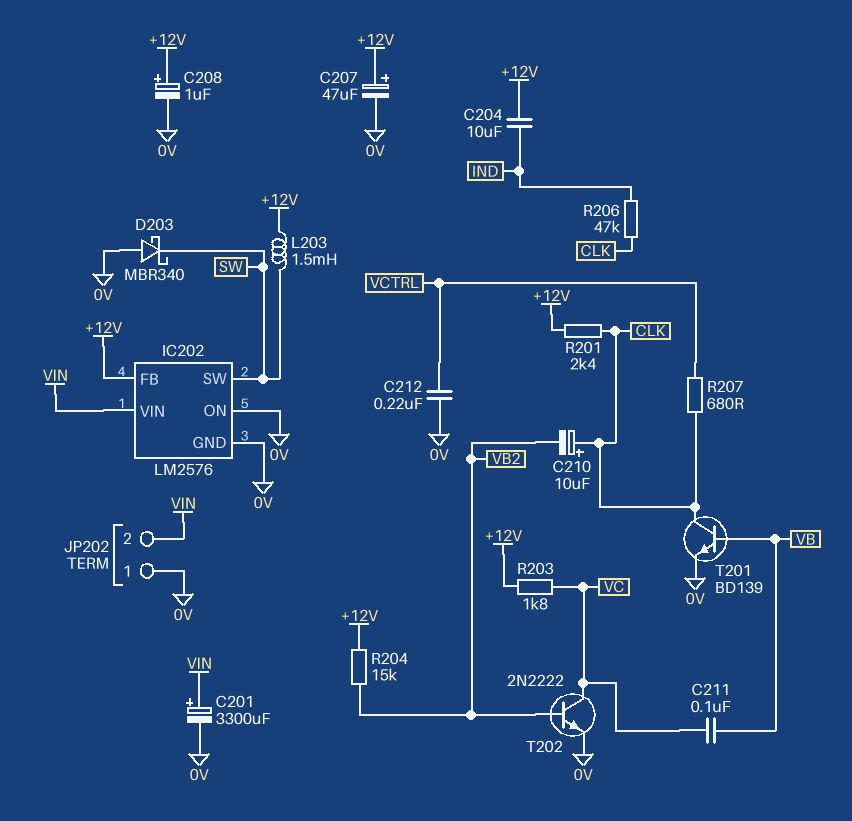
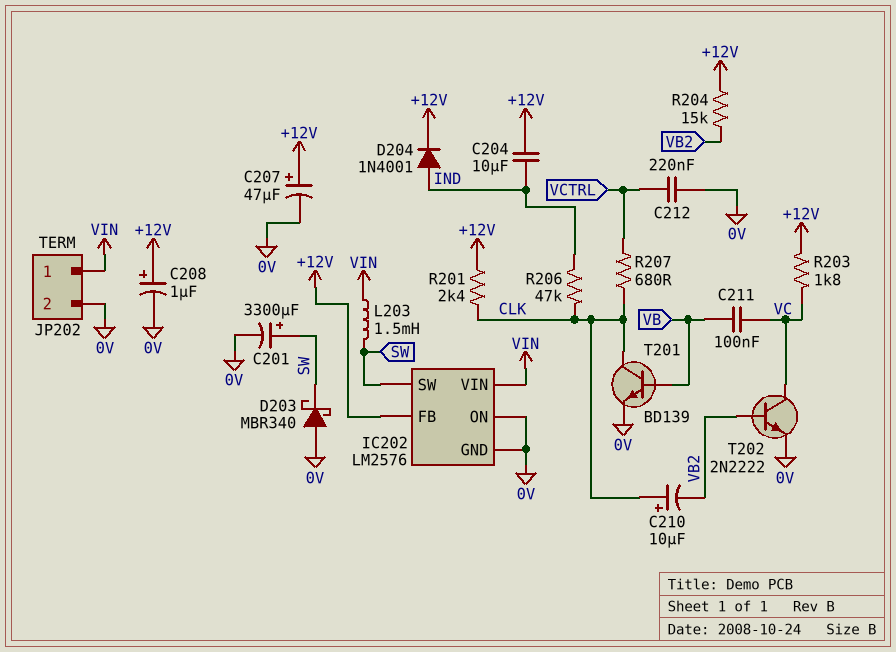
C201: 3300uF (plus VIN, minus 0V) -> 3300uF (plus SW, minus 0V)
D204: none -> diode 1N4001 (A IND, K +12V)
JP202 pin 1: 0V -> VIN
JP202 pin 2: VIN -> 0V
L203: 1.5mH (+12V, SW) -> 1.5mH (SW, VIN)

